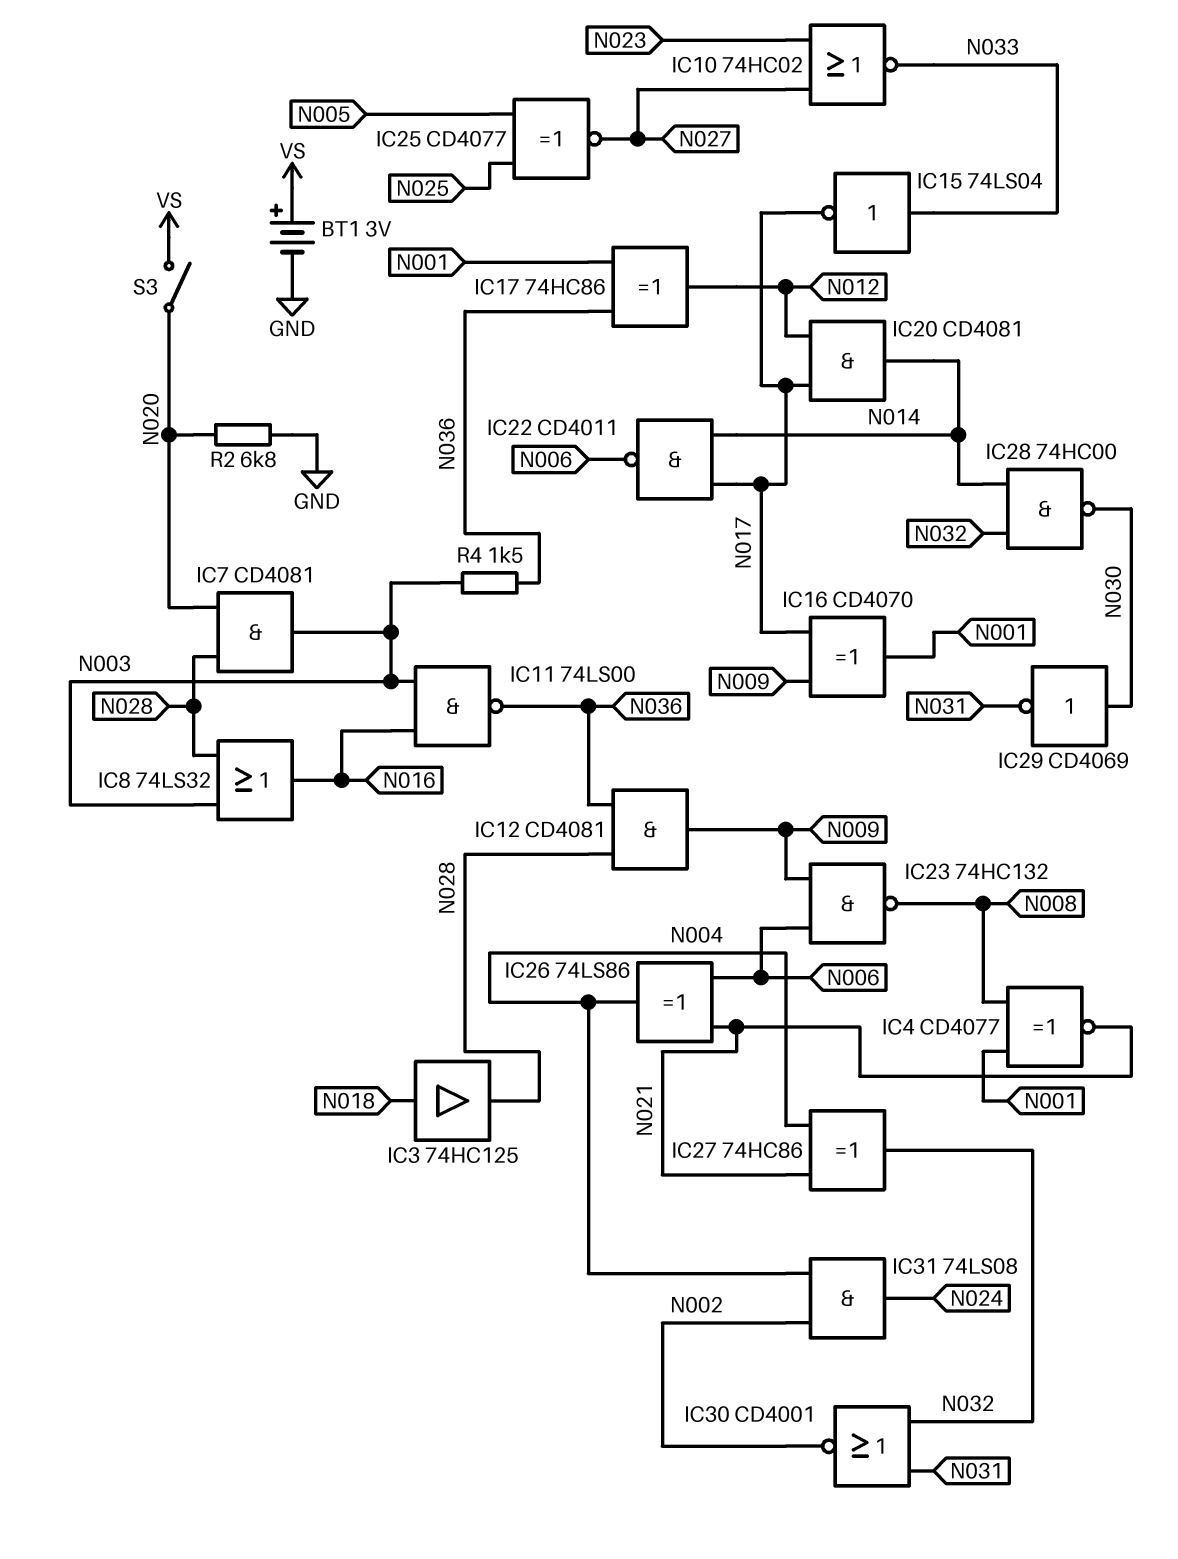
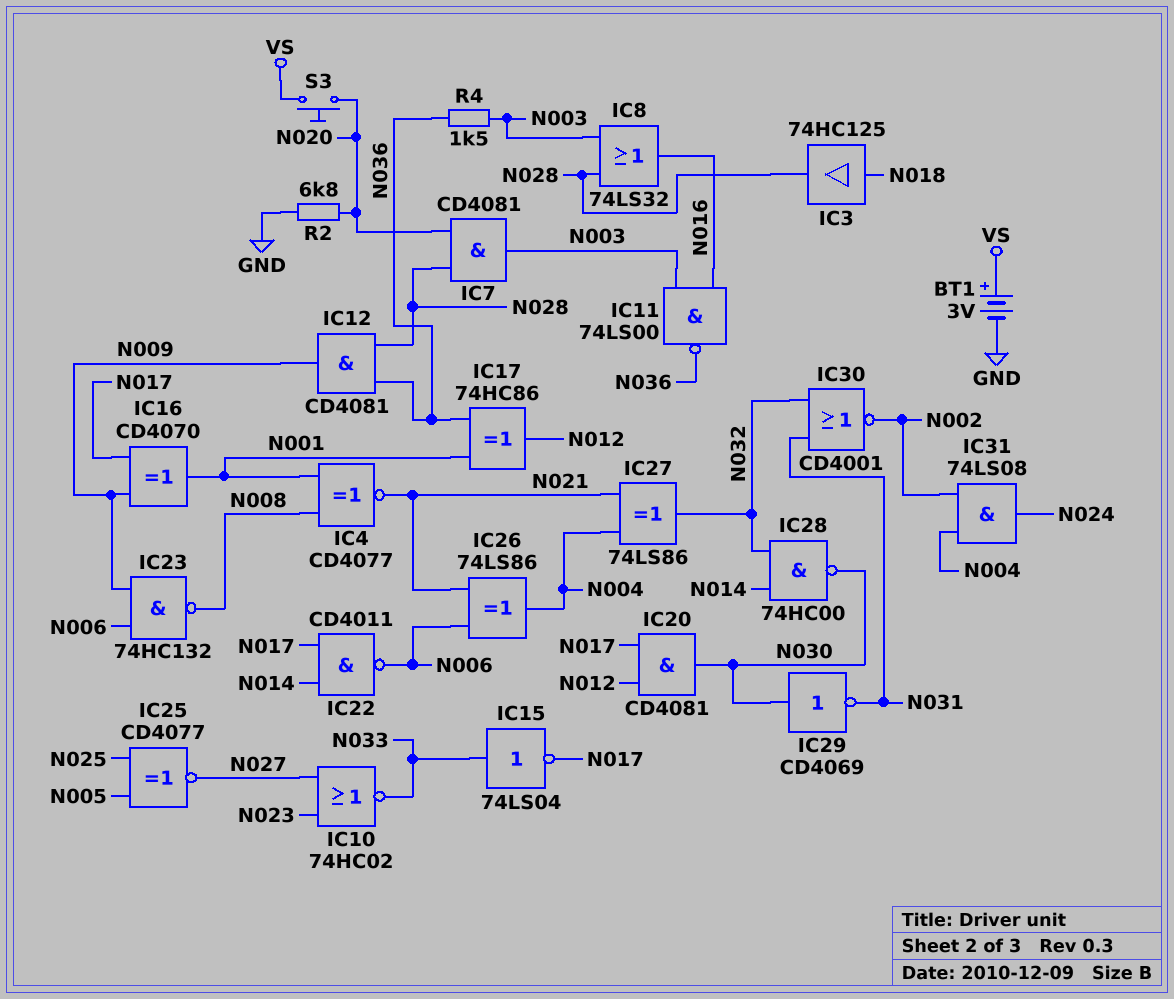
IC20: AND CD4081 (in N012, in N017, out N014) -> AND CD4081 (in N012, in N017, out N030)
IC27: XOR 74HC86 (in N004, in N021, out N032) -> XOR 74LS86 (in N004, in N021, out N032)
S3: switch (N020, VS) -> button (N020, VS)

